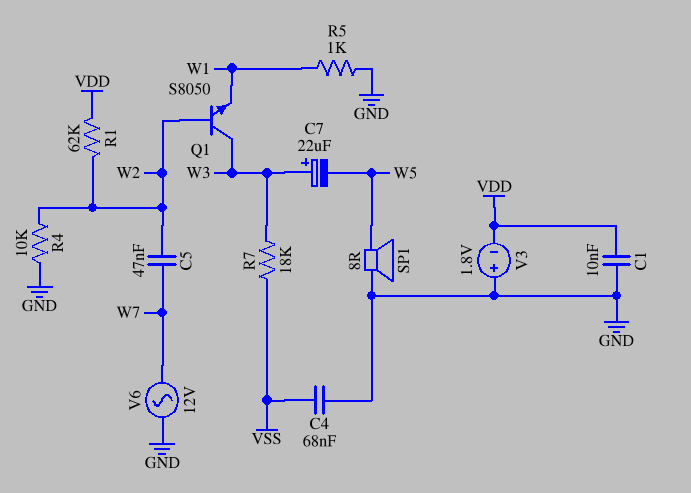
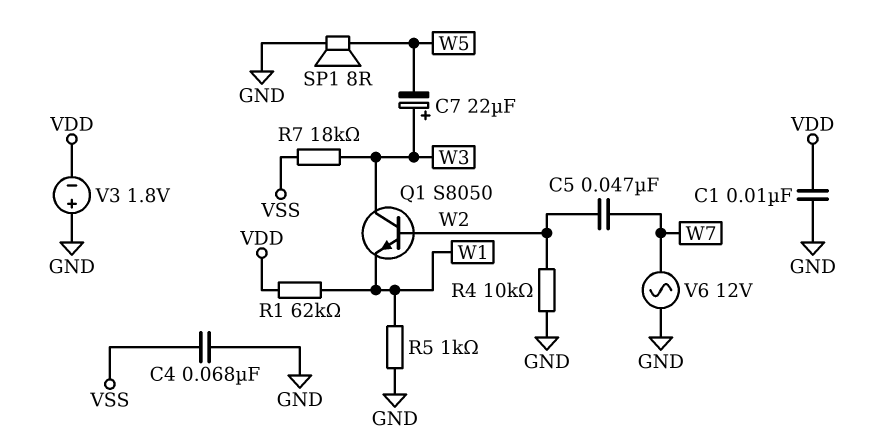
R1: 62k (VDD, W2) -> 62k (VDD, W1)

